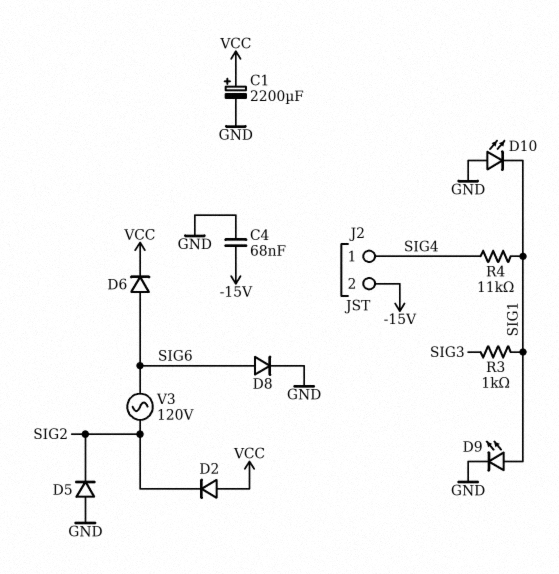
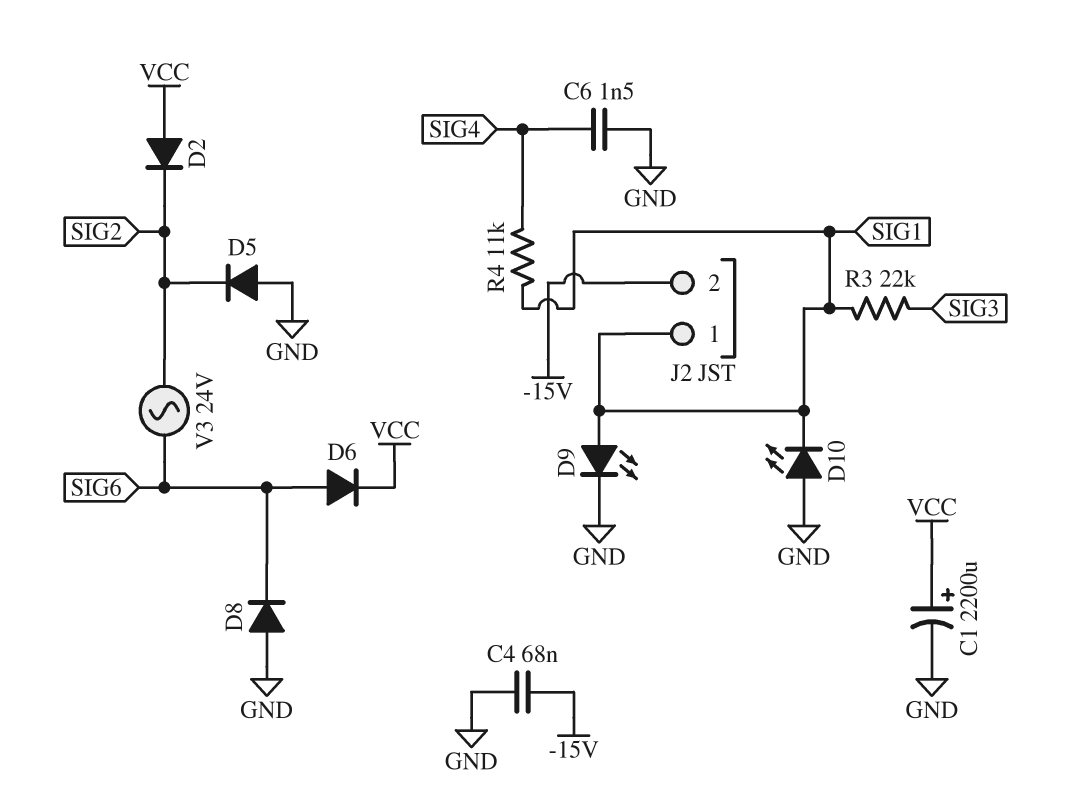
C6: none -> 1.5nF (GND, SIG4)
D8: diode (A SIG6, K GND) -> diode (A GND, K SIG6)
J2 pin 1: SIG4 -> SIG1
R3: 1k (SIG1, SIG3) -> 22k (SIG1, SIG3)
V3: AC 120V (SIG2, SIG6) -> AC 24V (SIG2, SIG6)

